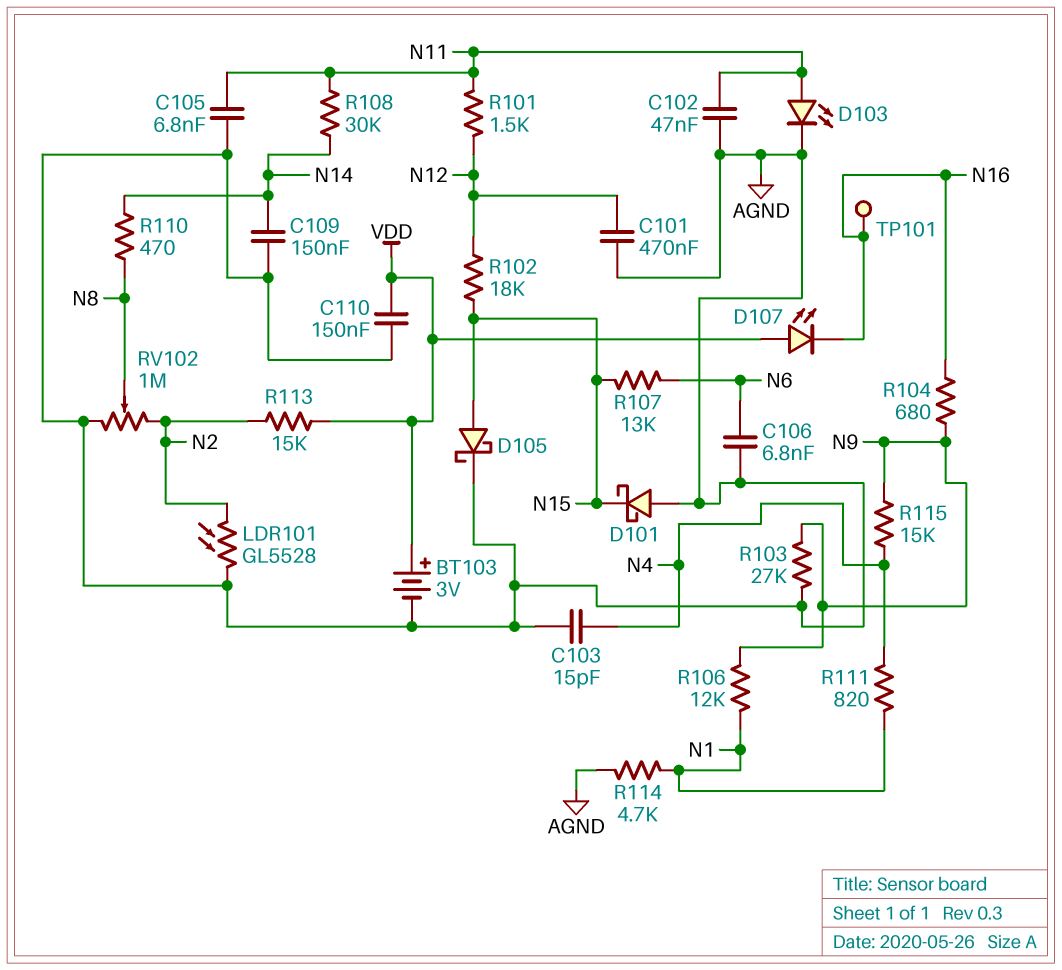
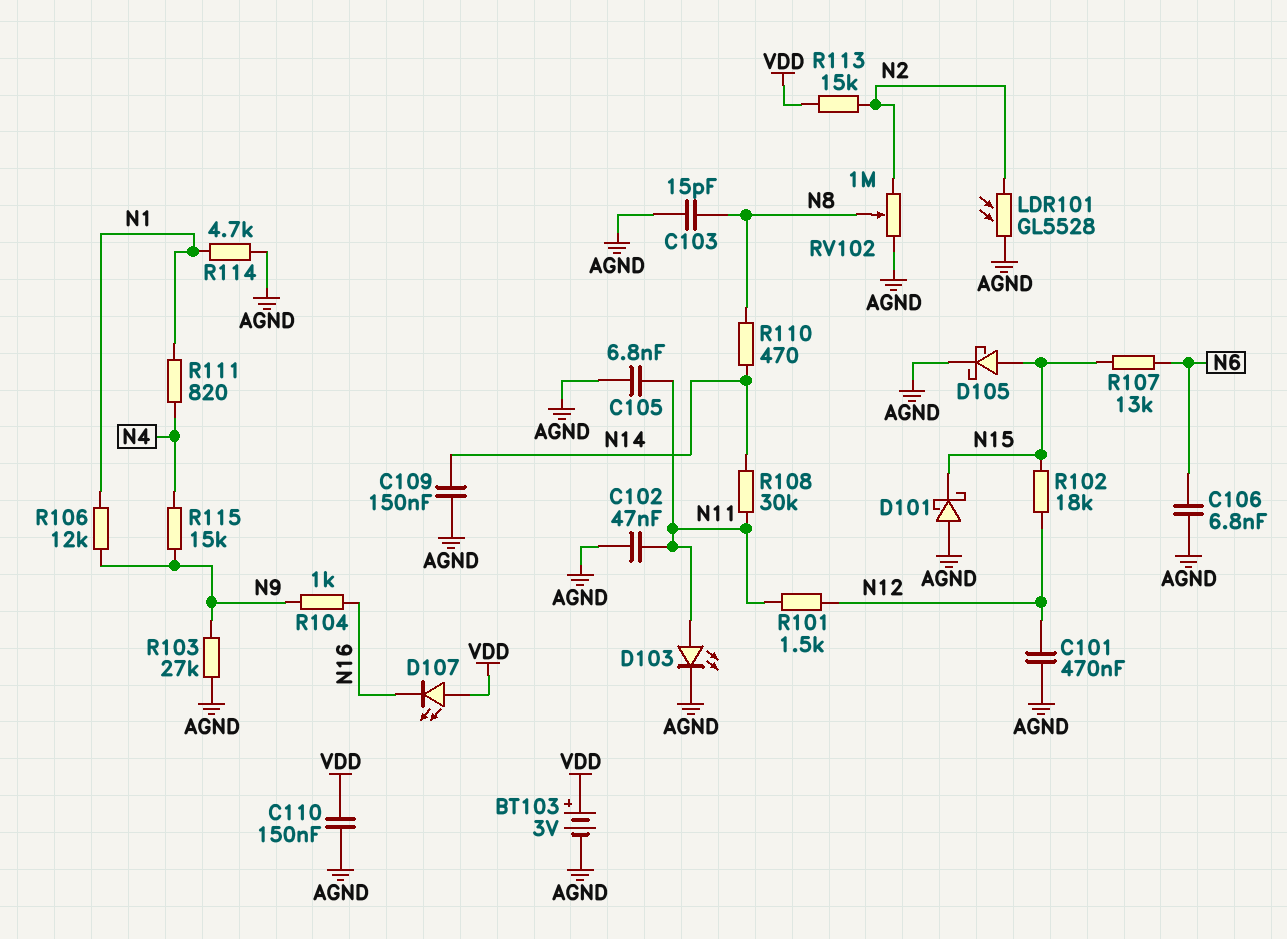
C103: 15pF (AGND, N4) -> 15pF (AGND, N8)
R104: 680 (N9, N16) -> 1k (N9, N16)
TP101: test point (N16) -> none

